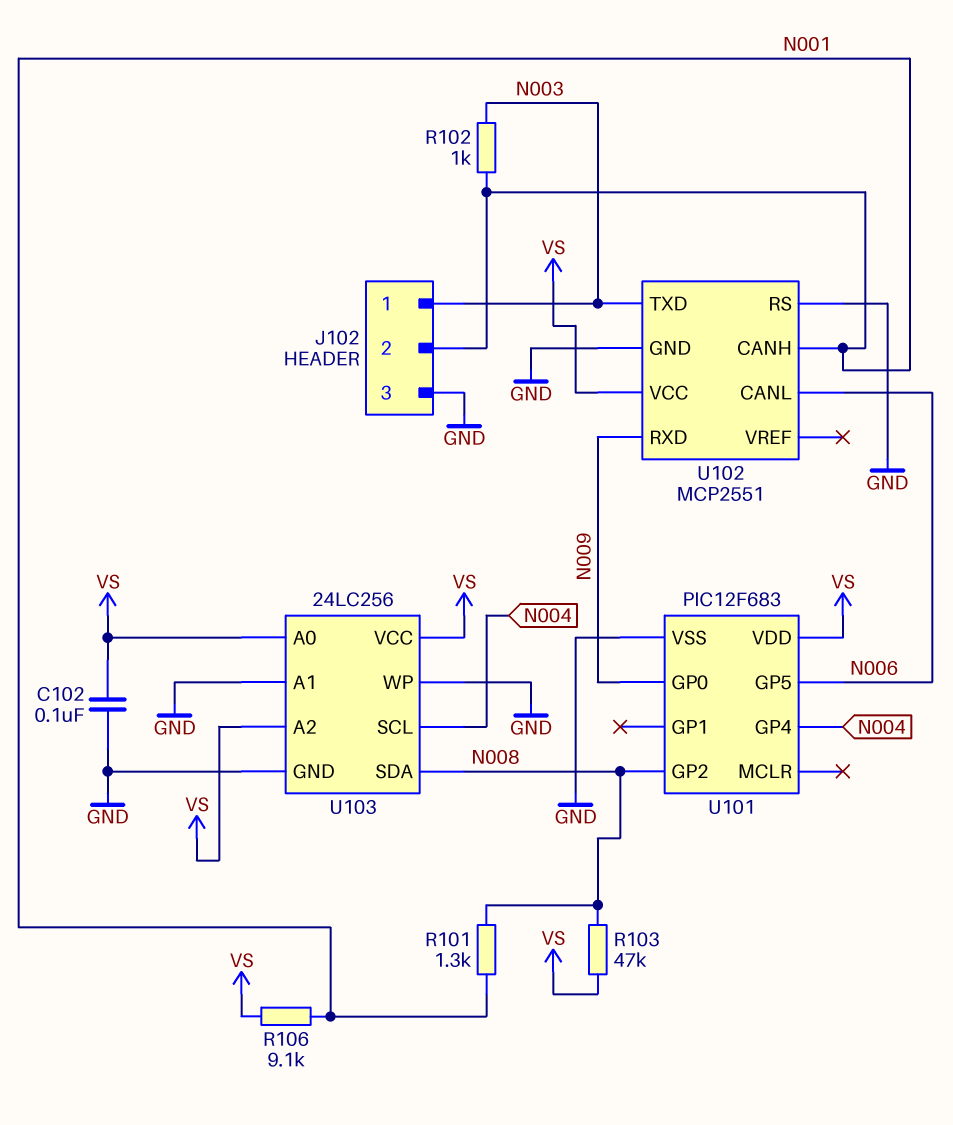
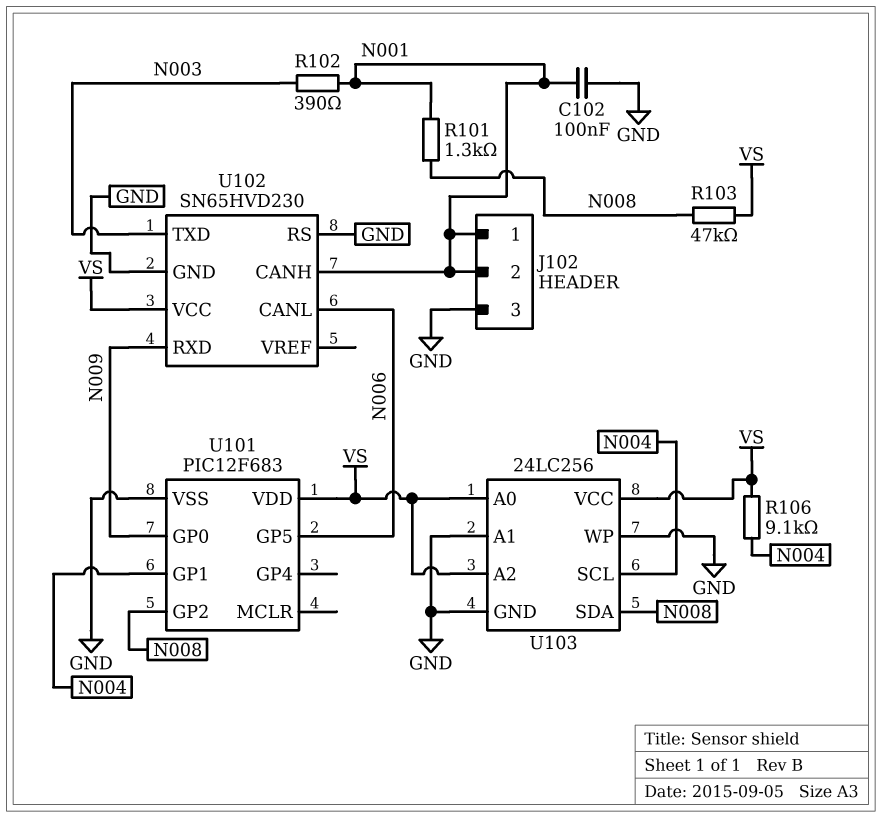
C102: 100nF (GND, VS) -> 100nF (GND, N001)
J102 pin 1: N003 -> N001
R102: 1k (N001, N003) -> 390 (N001, N003)
R106: 9.1k (N001, VS) -> 9.1k (N004, VS)
U101 pin GP1: none -> N004
U101 pin GP4: N004 -> none
U102: MCP2551 -> SN65HVD230

